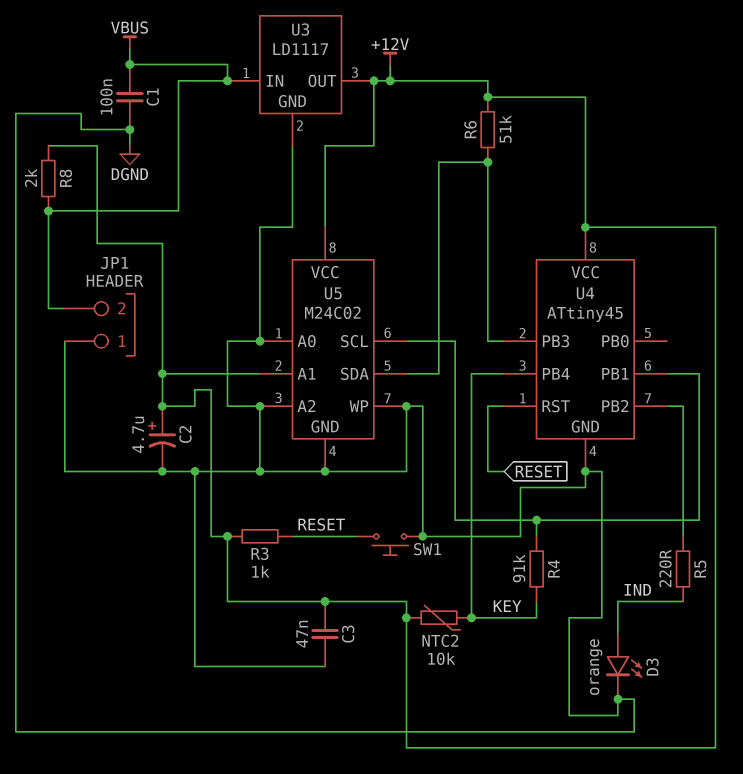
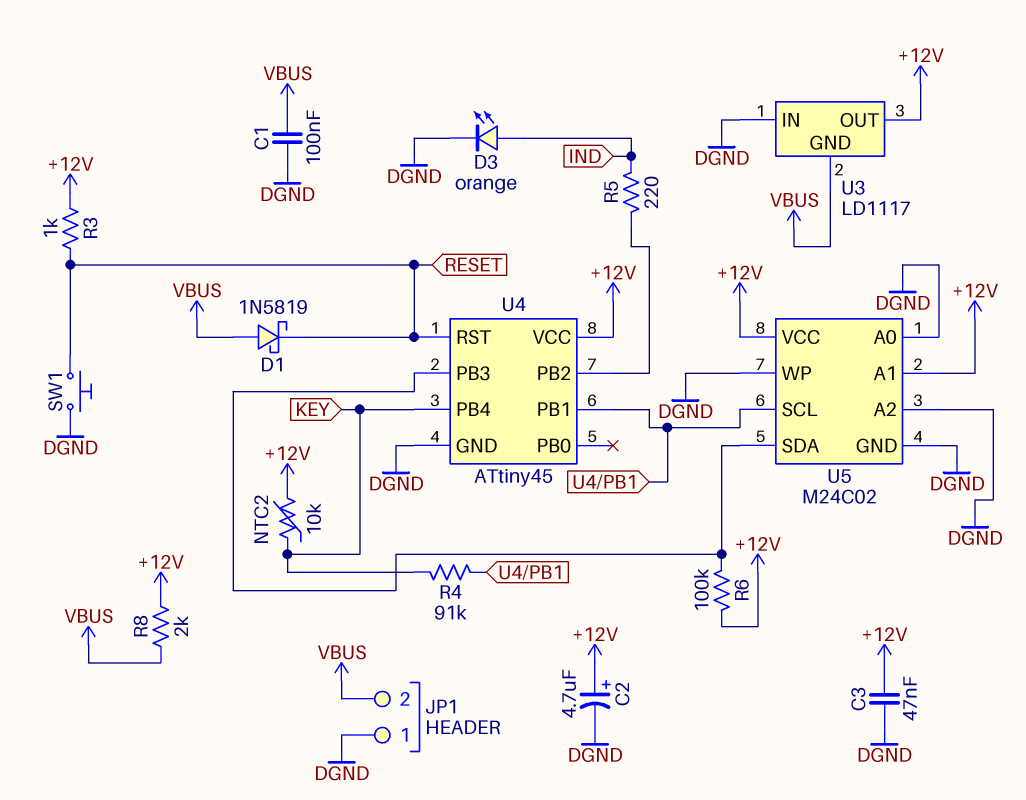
D1: none -> schottky 1N5819 (A VBUS, K RESET)
R6: 51k (+12V, U4/PB3) -> 100k (+12V, U4/PB3)
U3 pin GND: DGND -> VBUS
U3 pin IN: VBUS -> DGND

